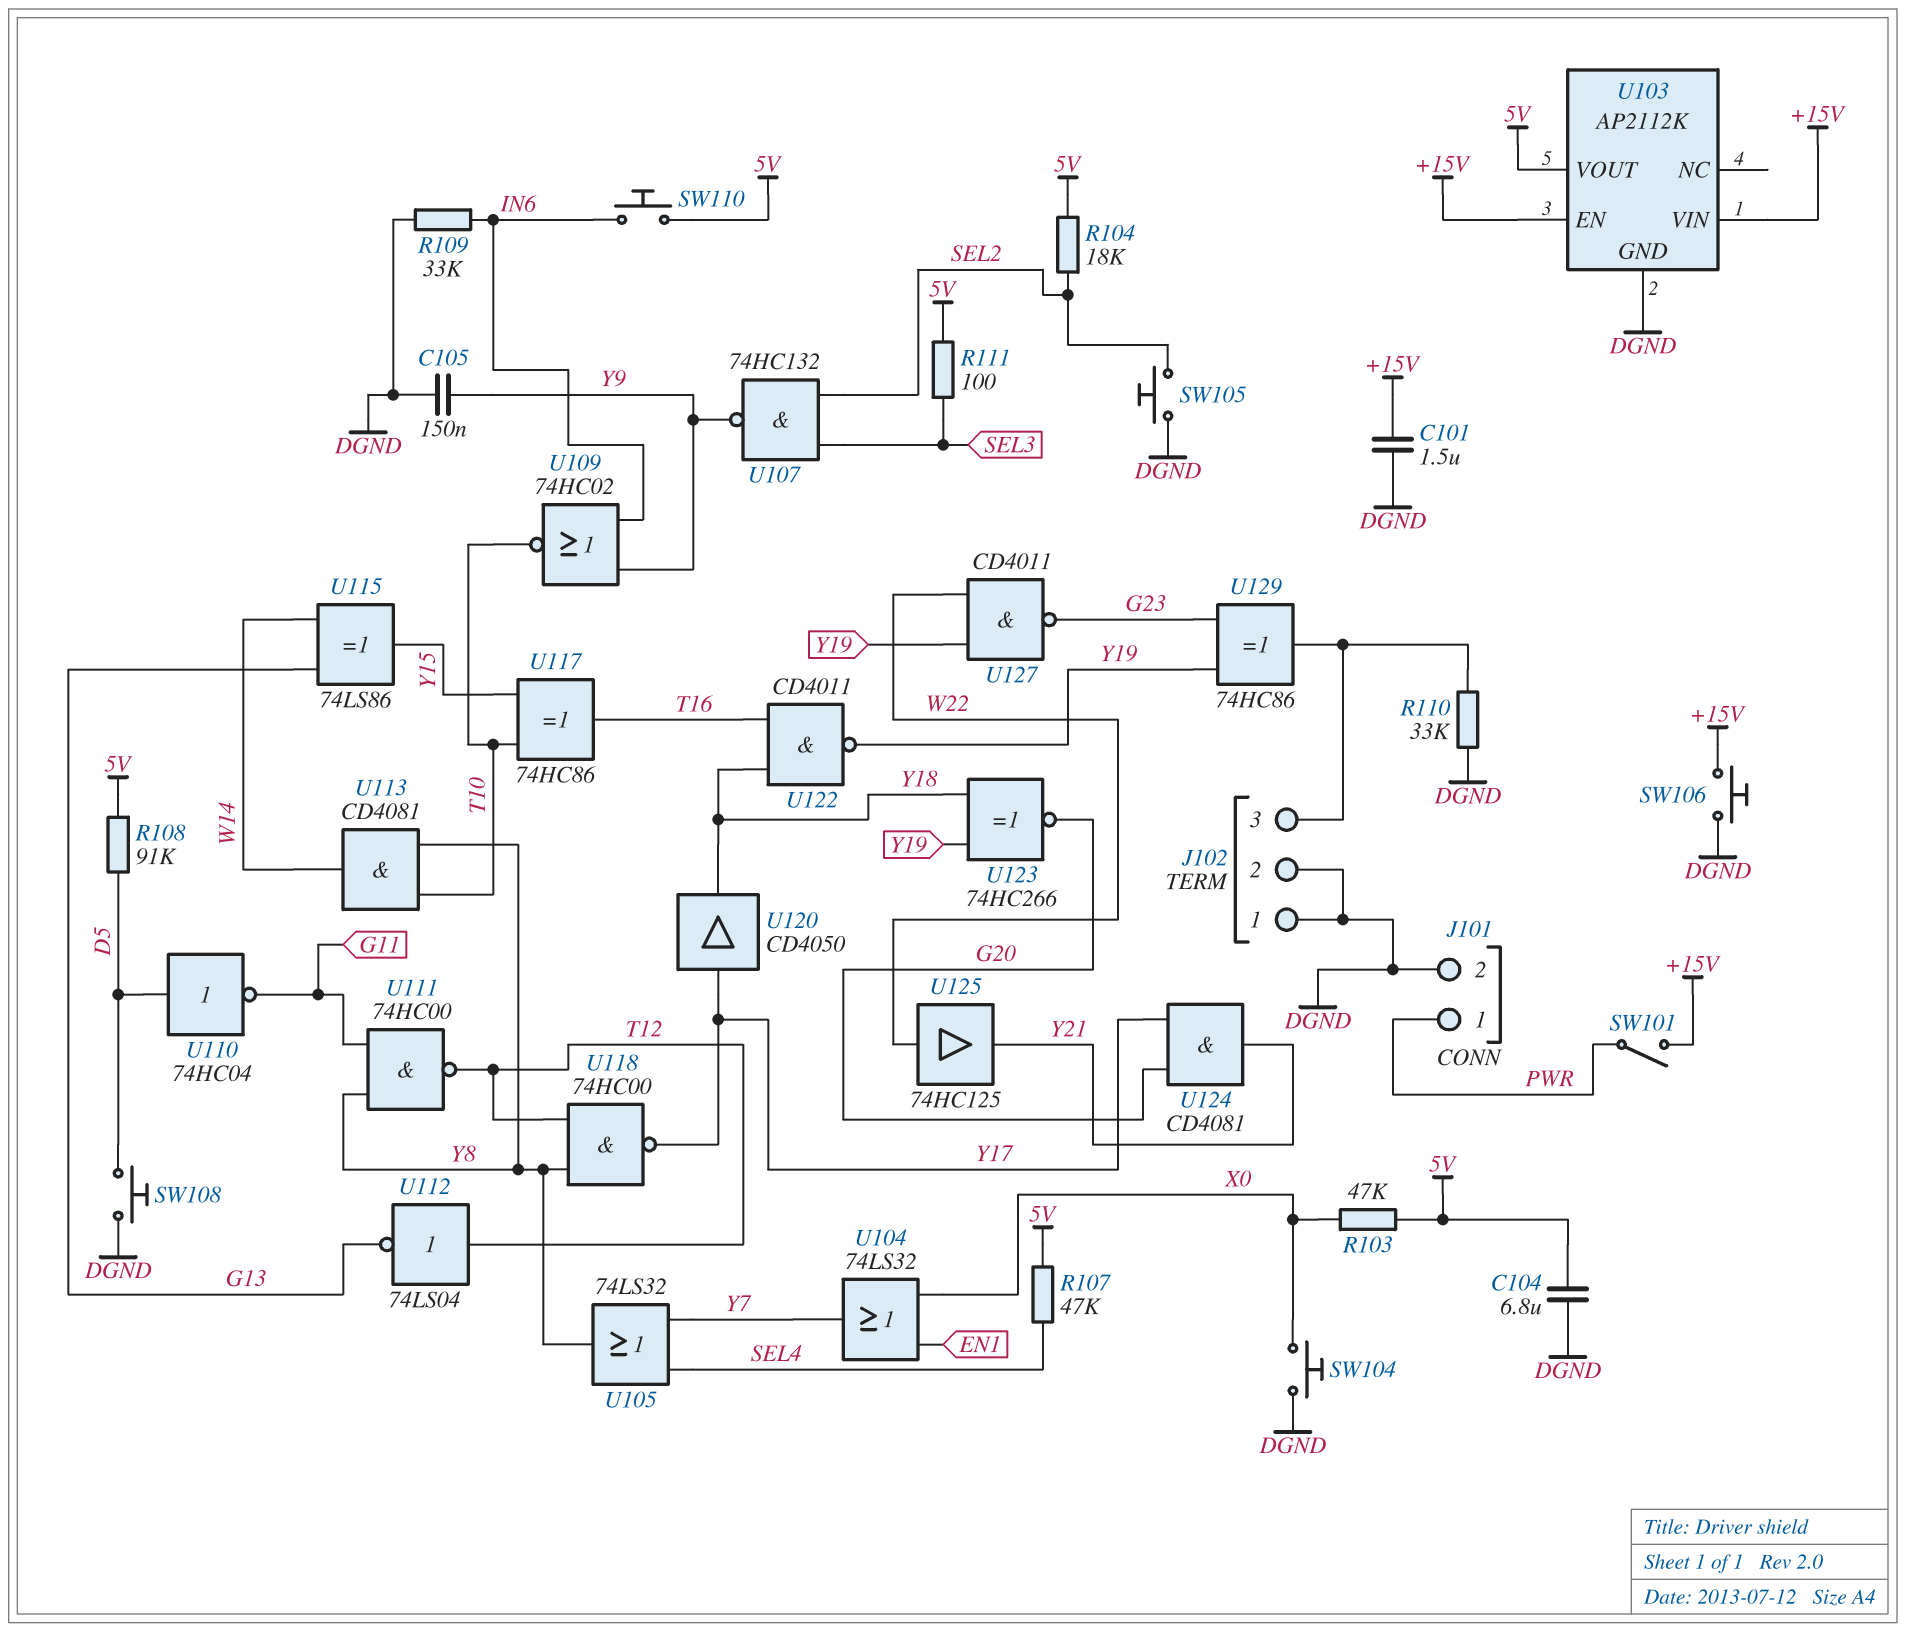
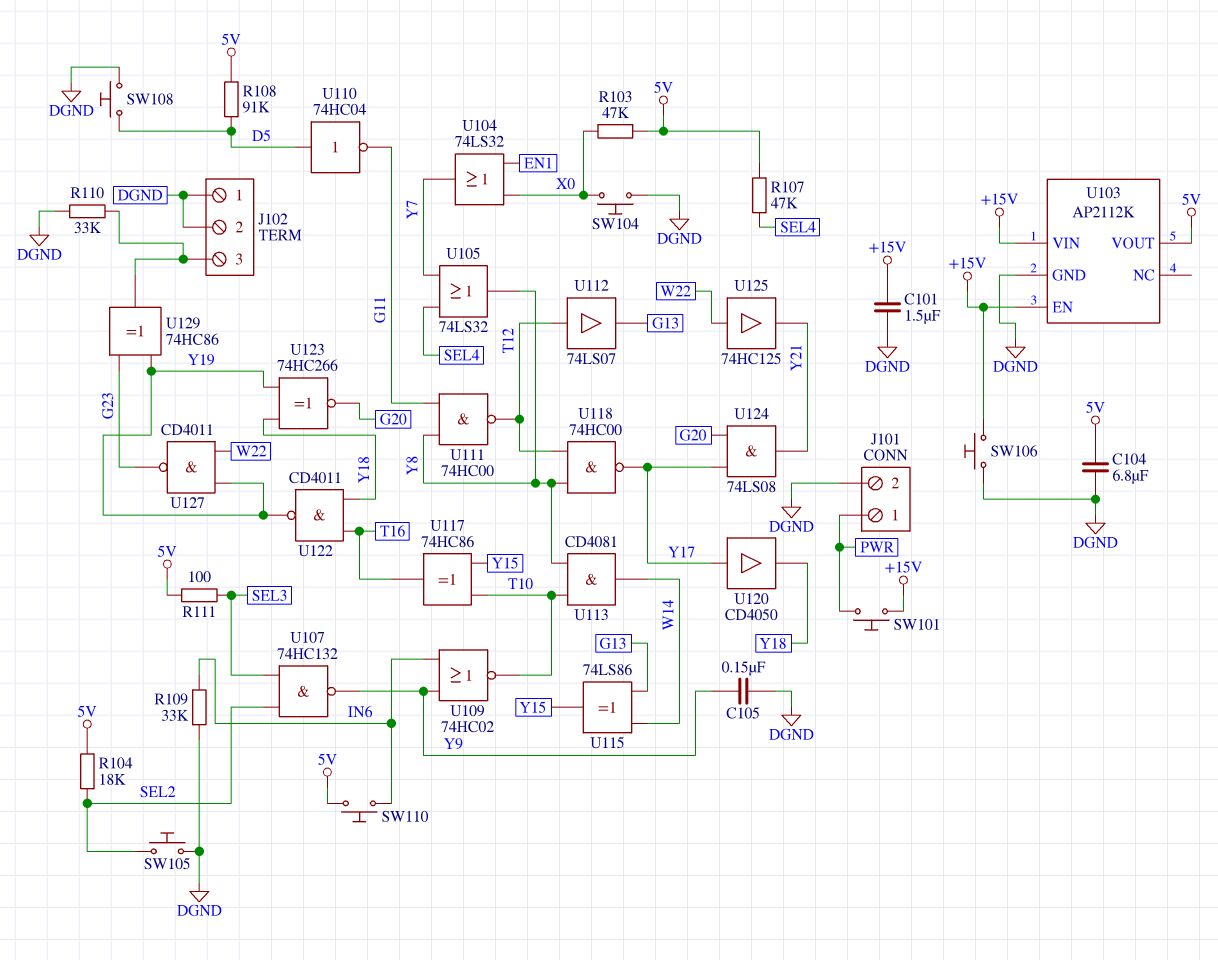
SW101: switch (+15V, PWR) -> button (+15V, PWR)
U112: NOT 74LS04 (in T12, out G13) -> buffer 74LS07 (in T12, out G13)
U124: AND CD4081 (in G20, in Y17, out Y21) -> AND 74LS08 (in G20, in Y17, out Y21)

